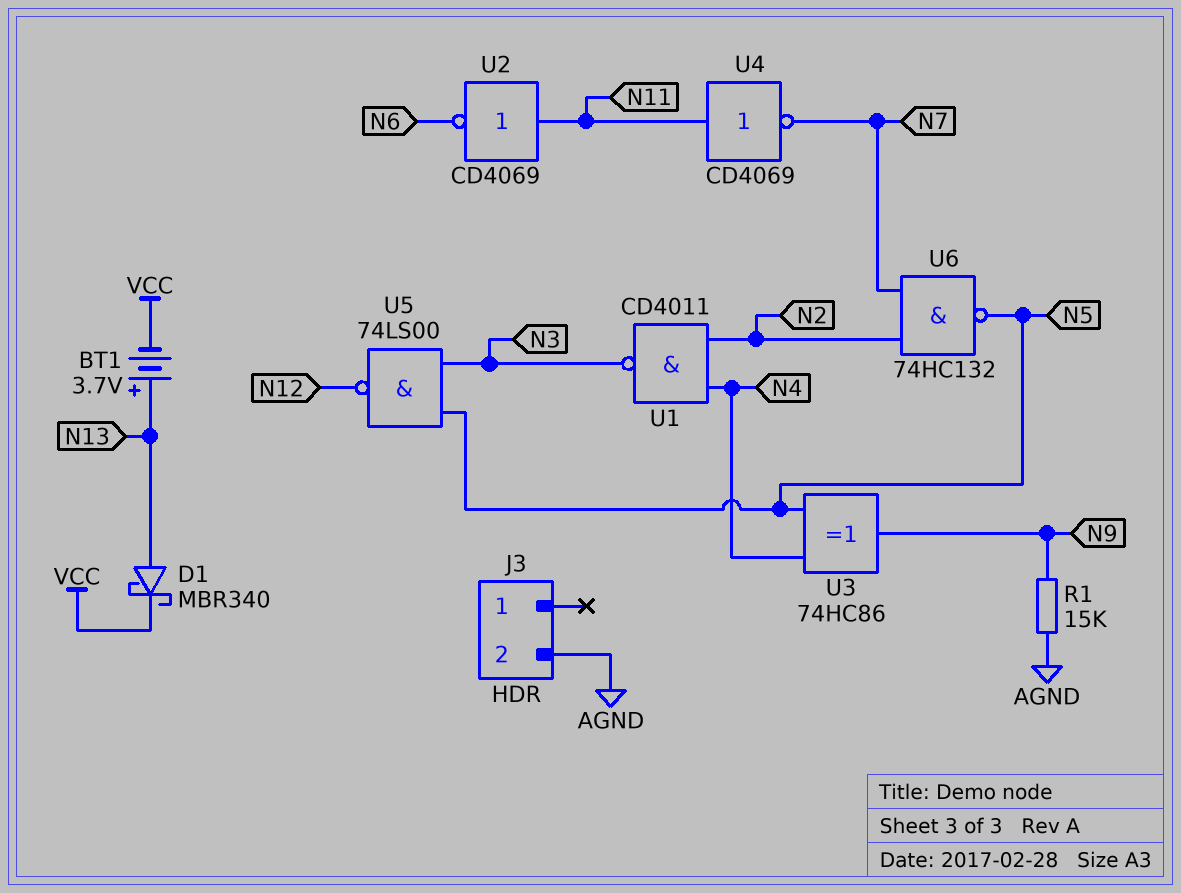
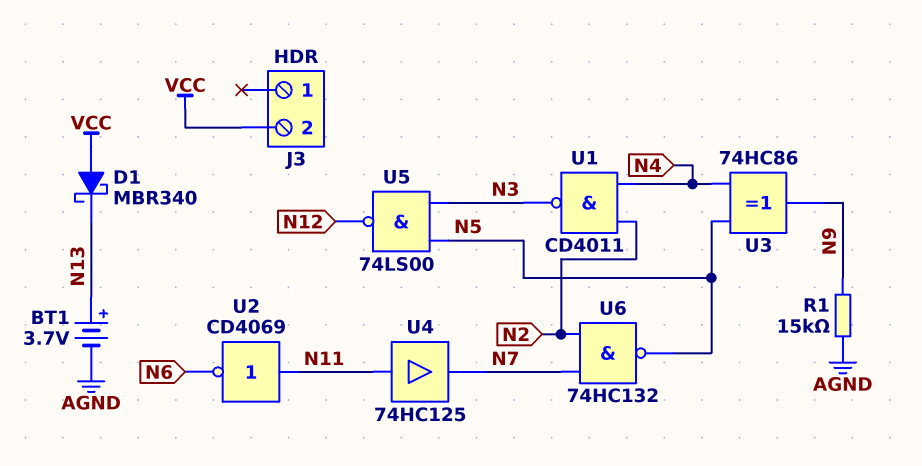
BT1: 3.7V (plus N13, minus VCC) -> 3.7V (plus N13, minus AGND)
D1: schottky MBR340 (A N13, K VCC) -> schottky MBR340 (A VCC, K N13)
J3 pin 2: AGND -> VCC
U4: NOT CD4069 (in N11, out N7) -> buffer 74HC125 (in N11, out N7)

